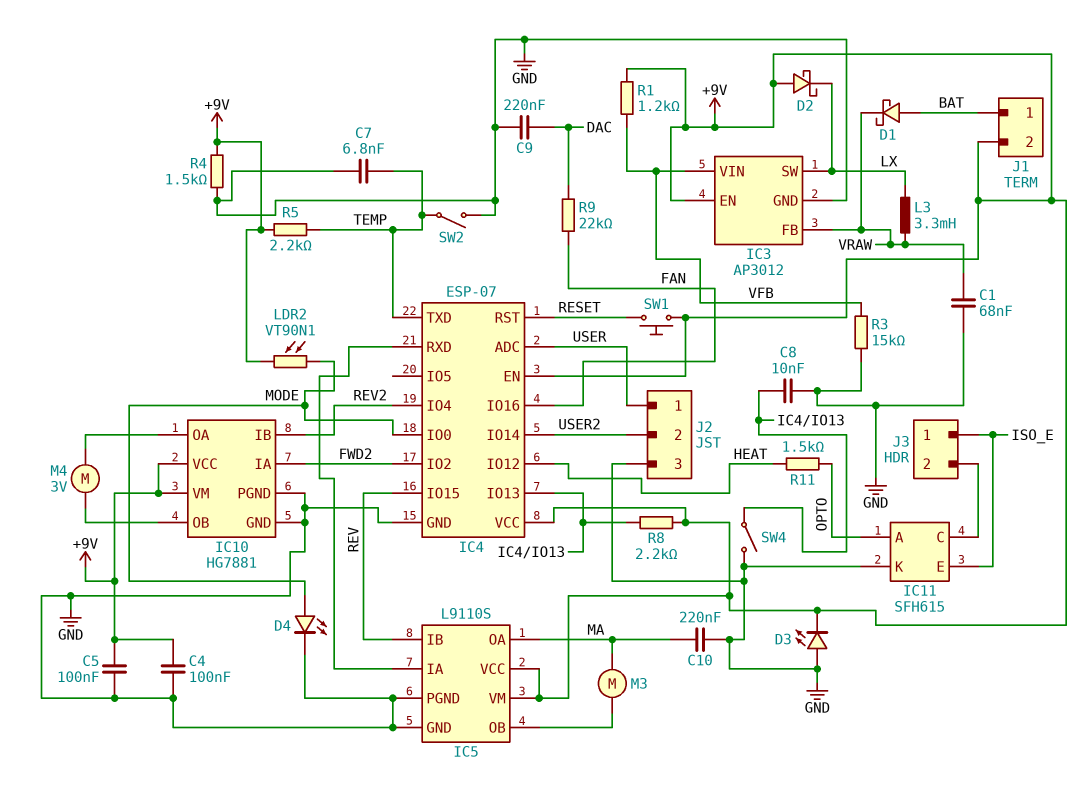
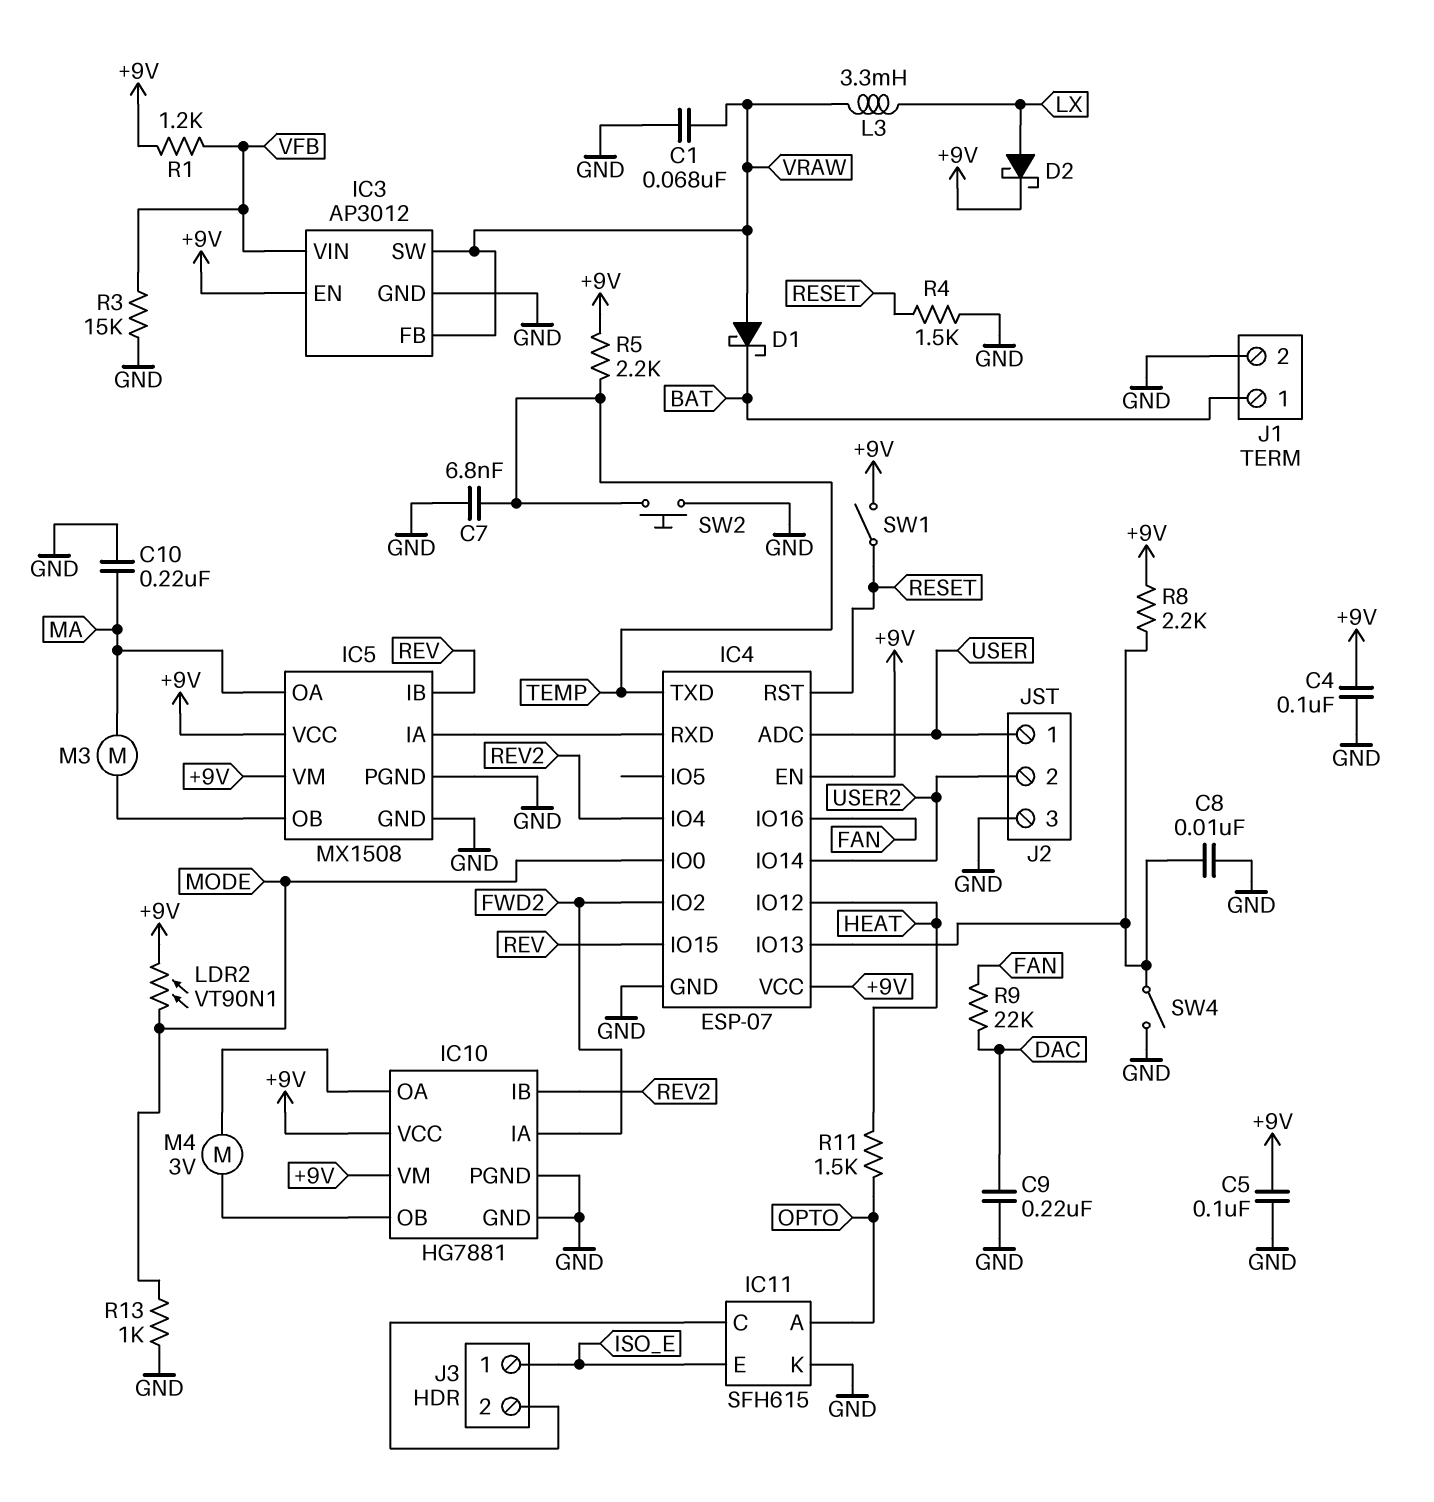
D1: schottky (A BAT, K VRAW) -> schottky (A VRAW, K BAT)
D2: schottky (A +9V, K LX) -> schottky (A LX, K +9V)
D3: LED (A GND, K +9V) -> none
D4: LED (A MODE, K GND) -> none
IC3 pin SW: LX -> VRAW
IC5: L9110S -> MX1508
J1 pin 2: +9V -> GND
R4: 1.5k (+9V, GND) -> 1.5k (GND, RESET)
R13: none -> 1k (GND, MODE)
SW1: button (+9V, RESET) -> switch (+9V, RESET)
SW2: switch (GND, TEMP) -> button (GND, TEMP)

